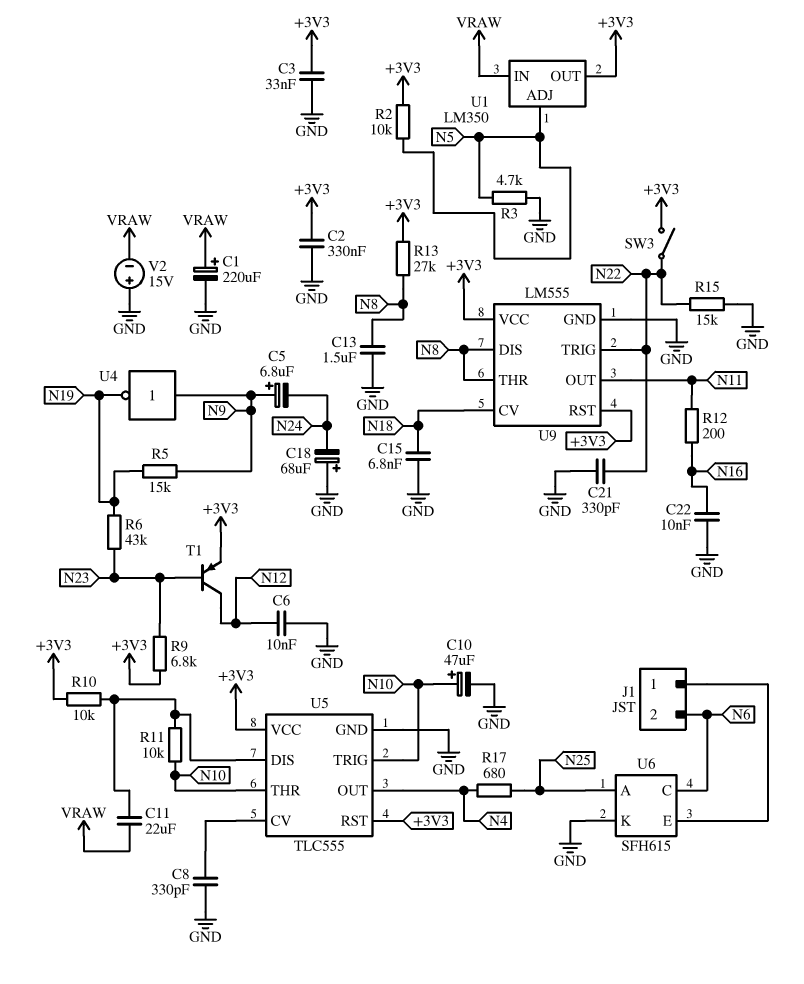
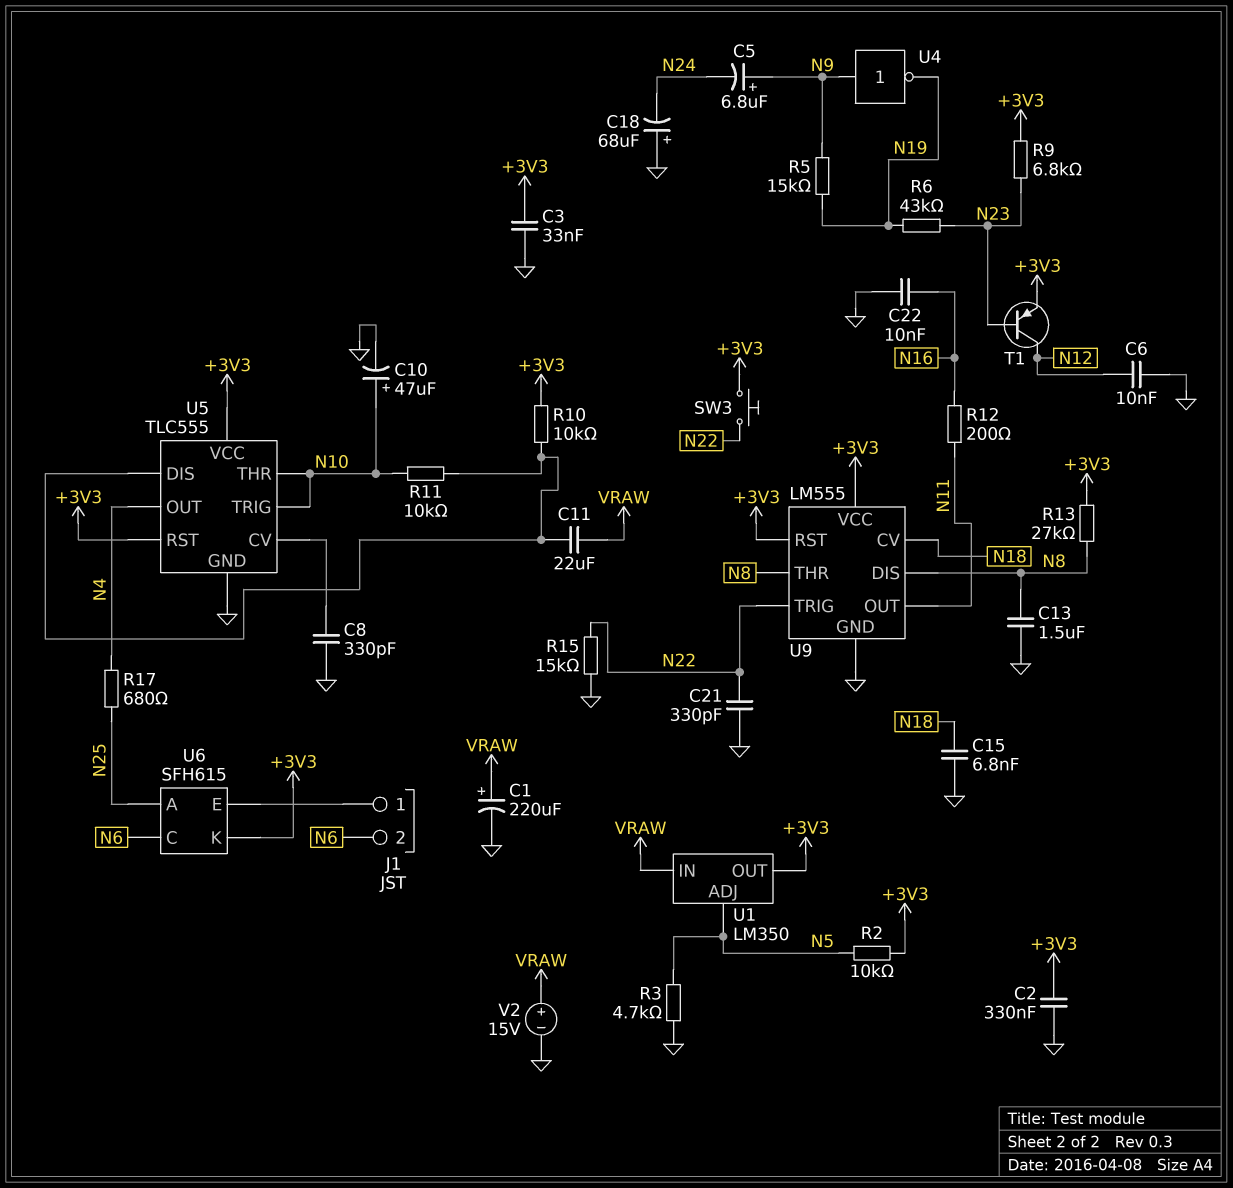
SW3: switch (+3V3, N22) -> button (+3V3, N22)
U6 pin K: GND -> +3V3
V2: 15V (plus GND, minus VRAW) -> 15V (plus VRAW, minus GND)

